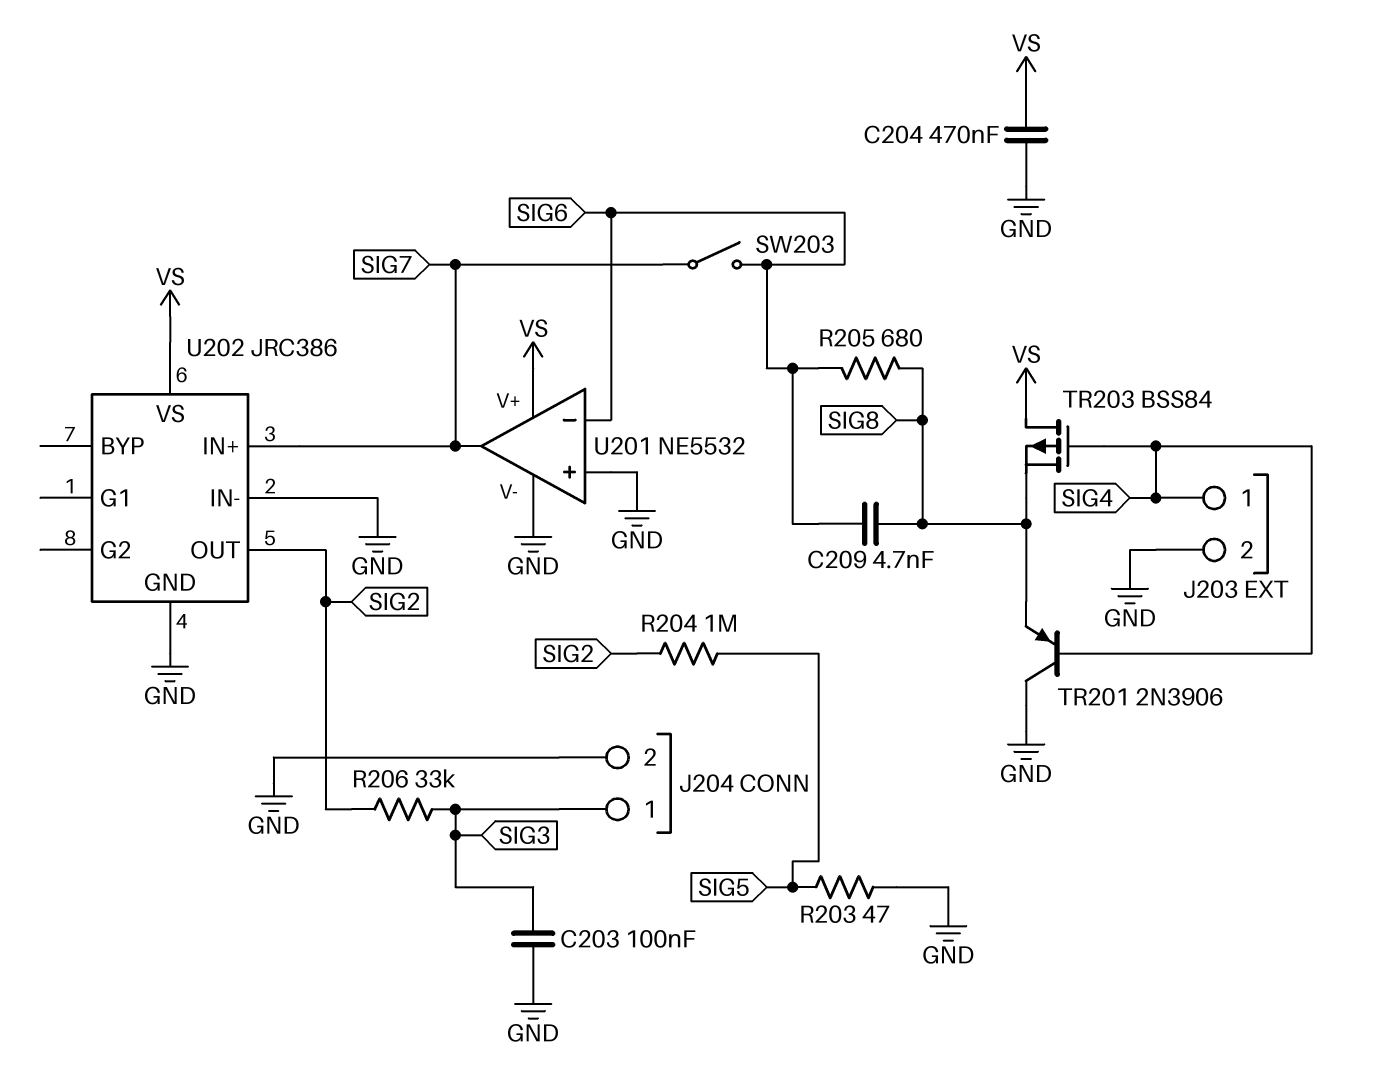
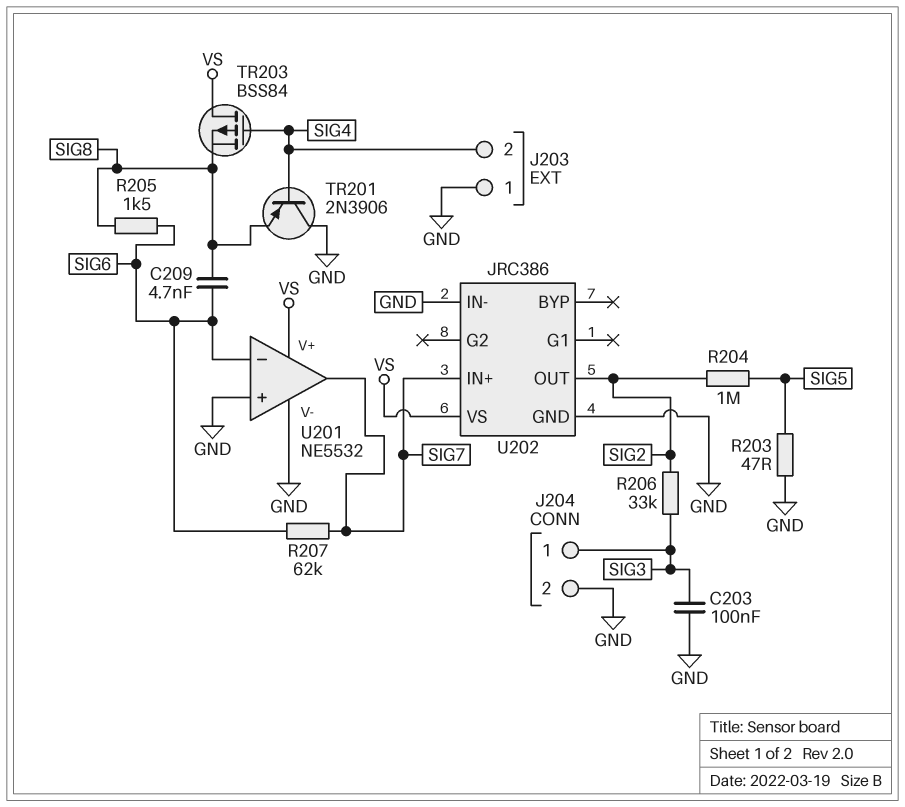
C204: 470nF (GND, VS) -> none
J203 pin 1: SIG4 -> GND
J203 pin 2: GND -> SIG4
R205: 680 (SIG6, SIG8) -> 1.5k (SIG6, SIG8)
R207: none -> 62k (SIG6, SIG7)
SW203: switch (SIG6, SIG7) -> none

